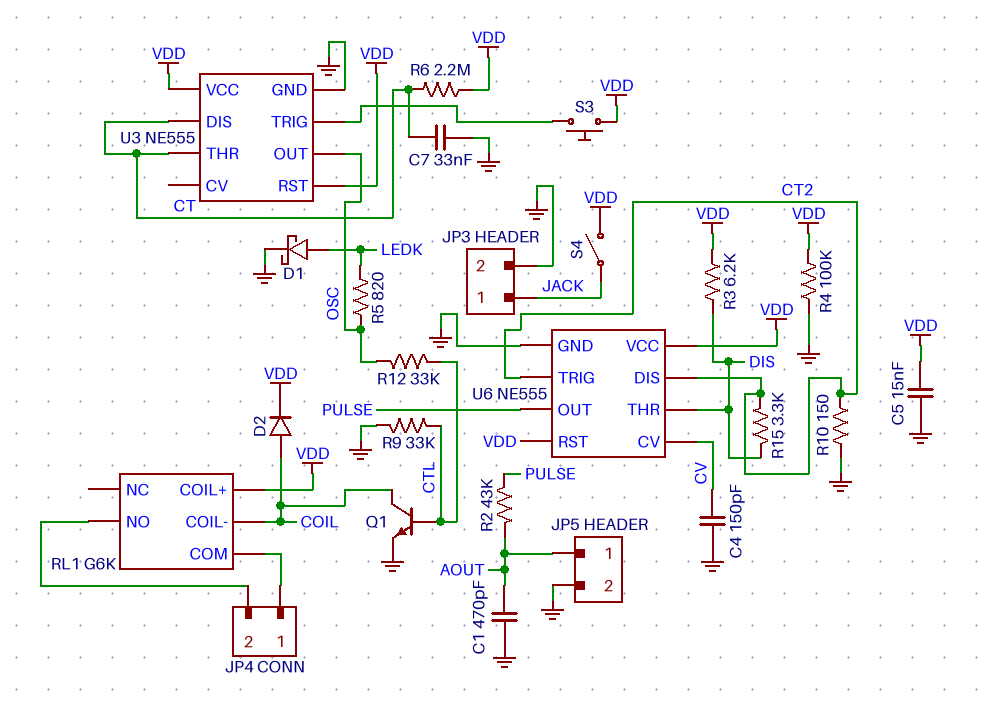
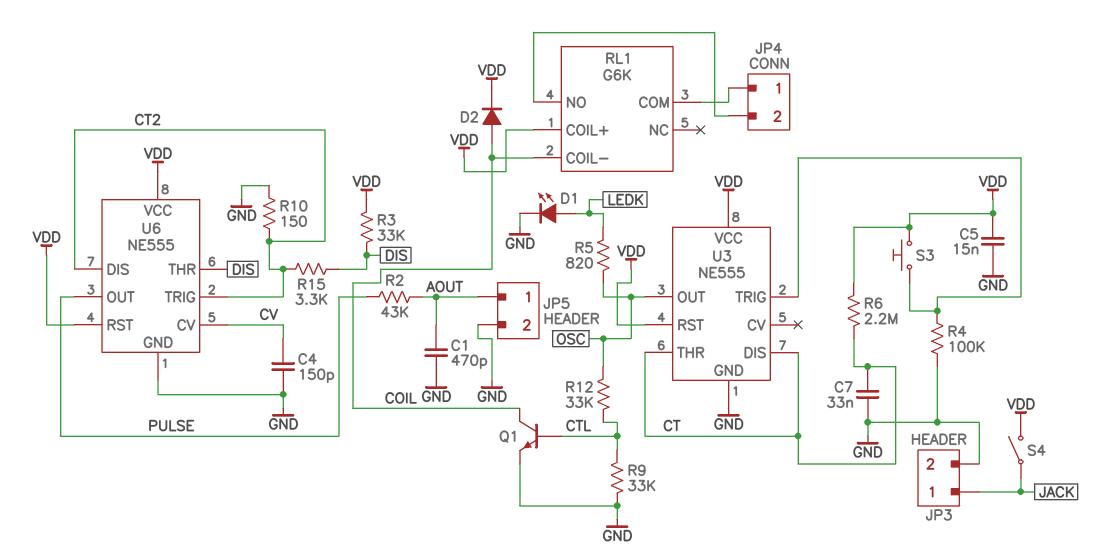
D1: schottky (A LEDK, K GND) -> LED (A LEDK, K GND)
R3: 6.2k (DIS, VDD) -> 33k (DIS, VDD)
R4: 100k (GND, VDD) -> 100k (GND, U3/TRIG)

